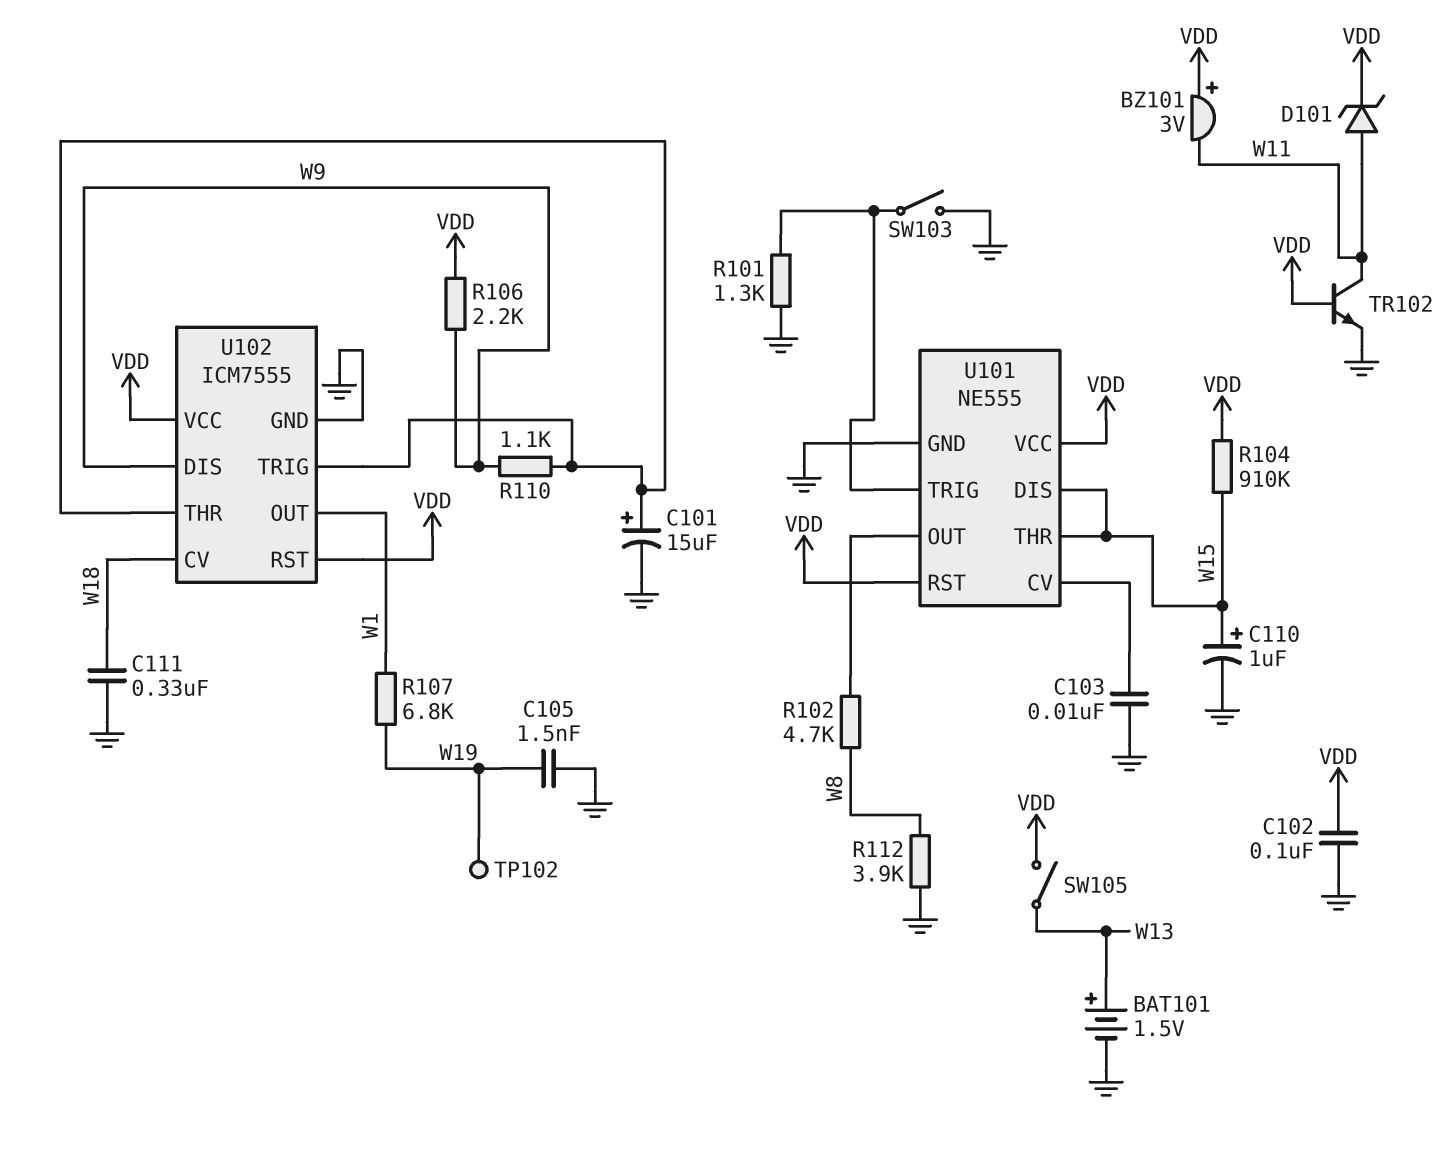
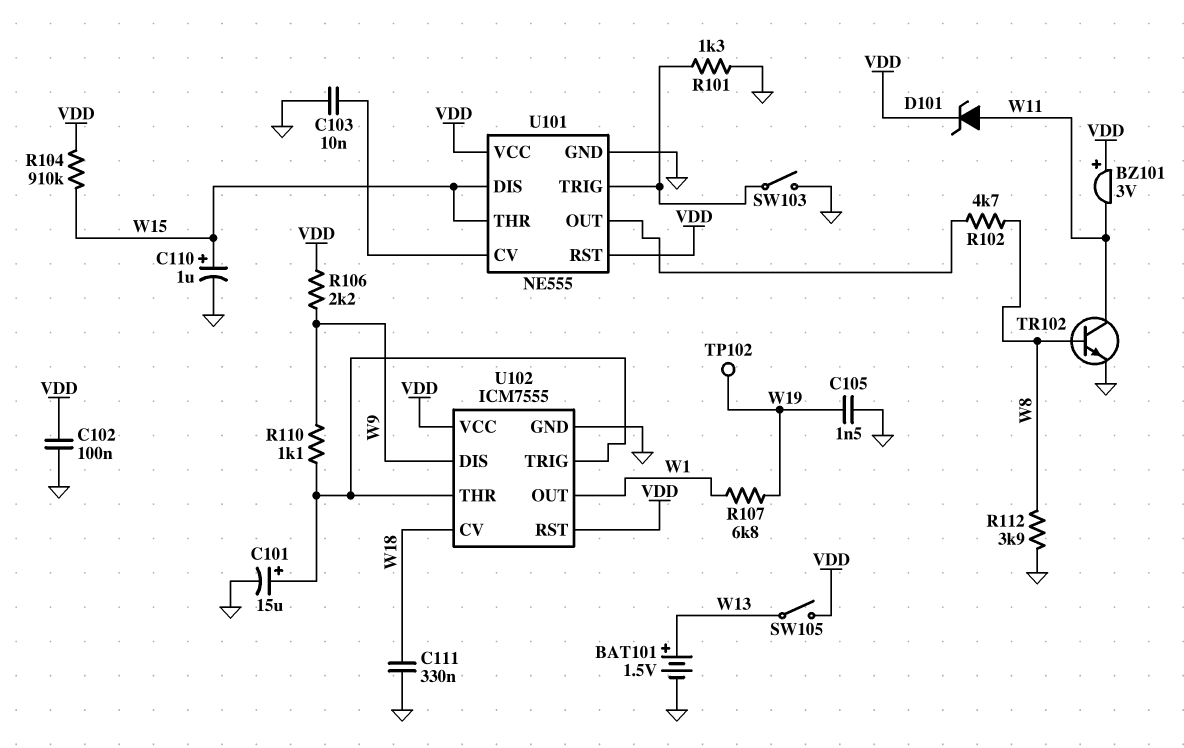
TR102: NPN (B VDD, C W11, E GND) -> NPN (B W8, C W11, E GND)

